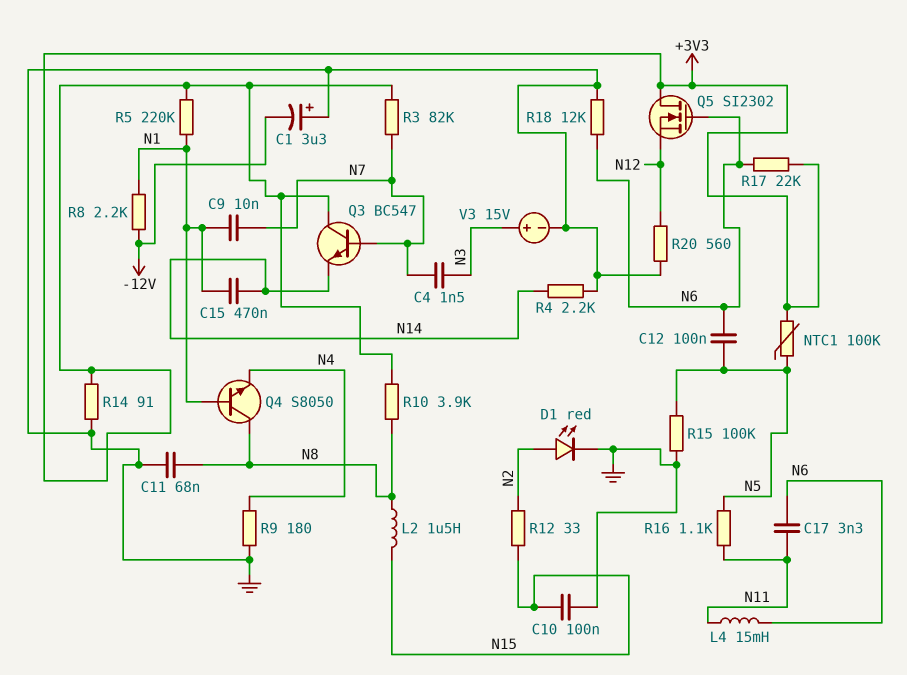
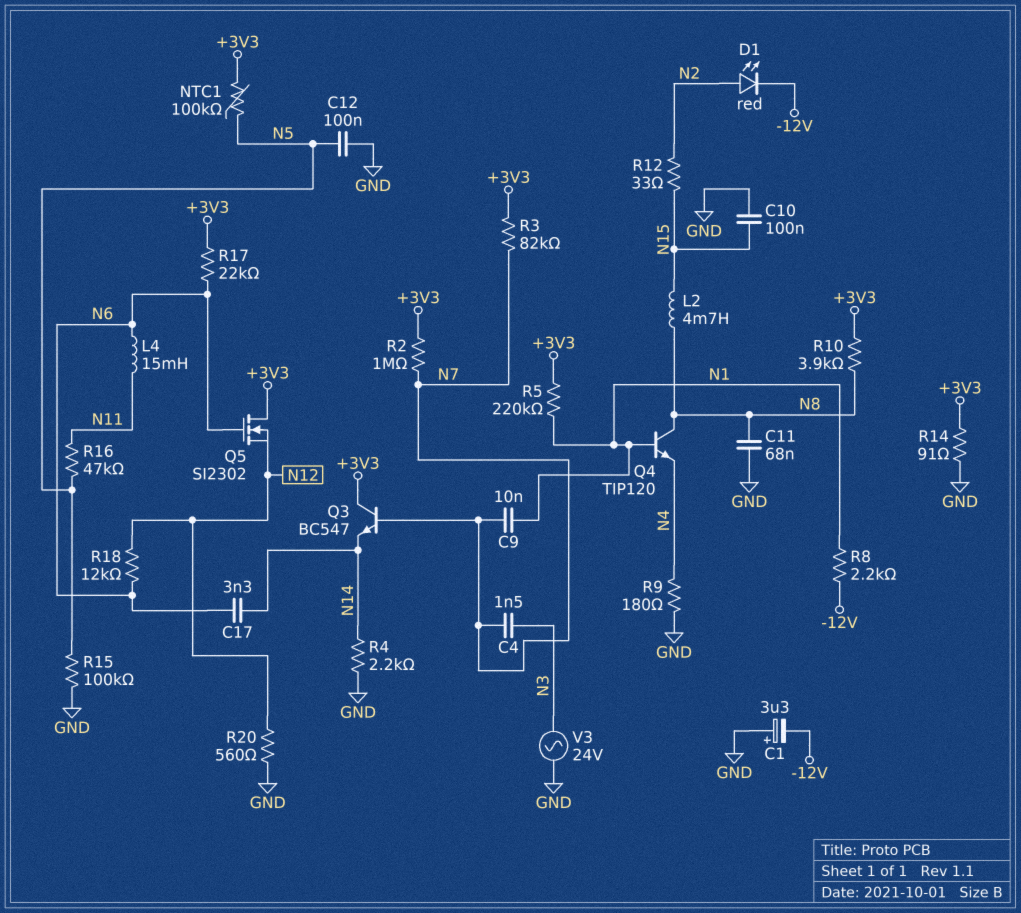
C12: 100nF (N5, N6) -> 100nF (GND, N5)
C15: 470nF (N1, N14) -> none
C17: 3.3nF (N6, N11) -> 3.3nF (N6, N14)
D1: LED red (A N2, K GND) -> LED red (A N2, K -12V)
L2: 1.5uH (N8, N15) -> 4.7mH (N8, N15)
Q4: NPN S8050 (B N1, C N8, E N4) -> NPN TIP120 (B N1, C N8, E N4)
R2: none -> 1M (+3V3, N7)
R16: 1.1k (N5, N11) -> 47k (N5, N11)
R18: 12k (GND, N6) -> 12k (N6, N12)
V3: 15V (plus N3, minus GND) -> AC 24V (GND, N3)

